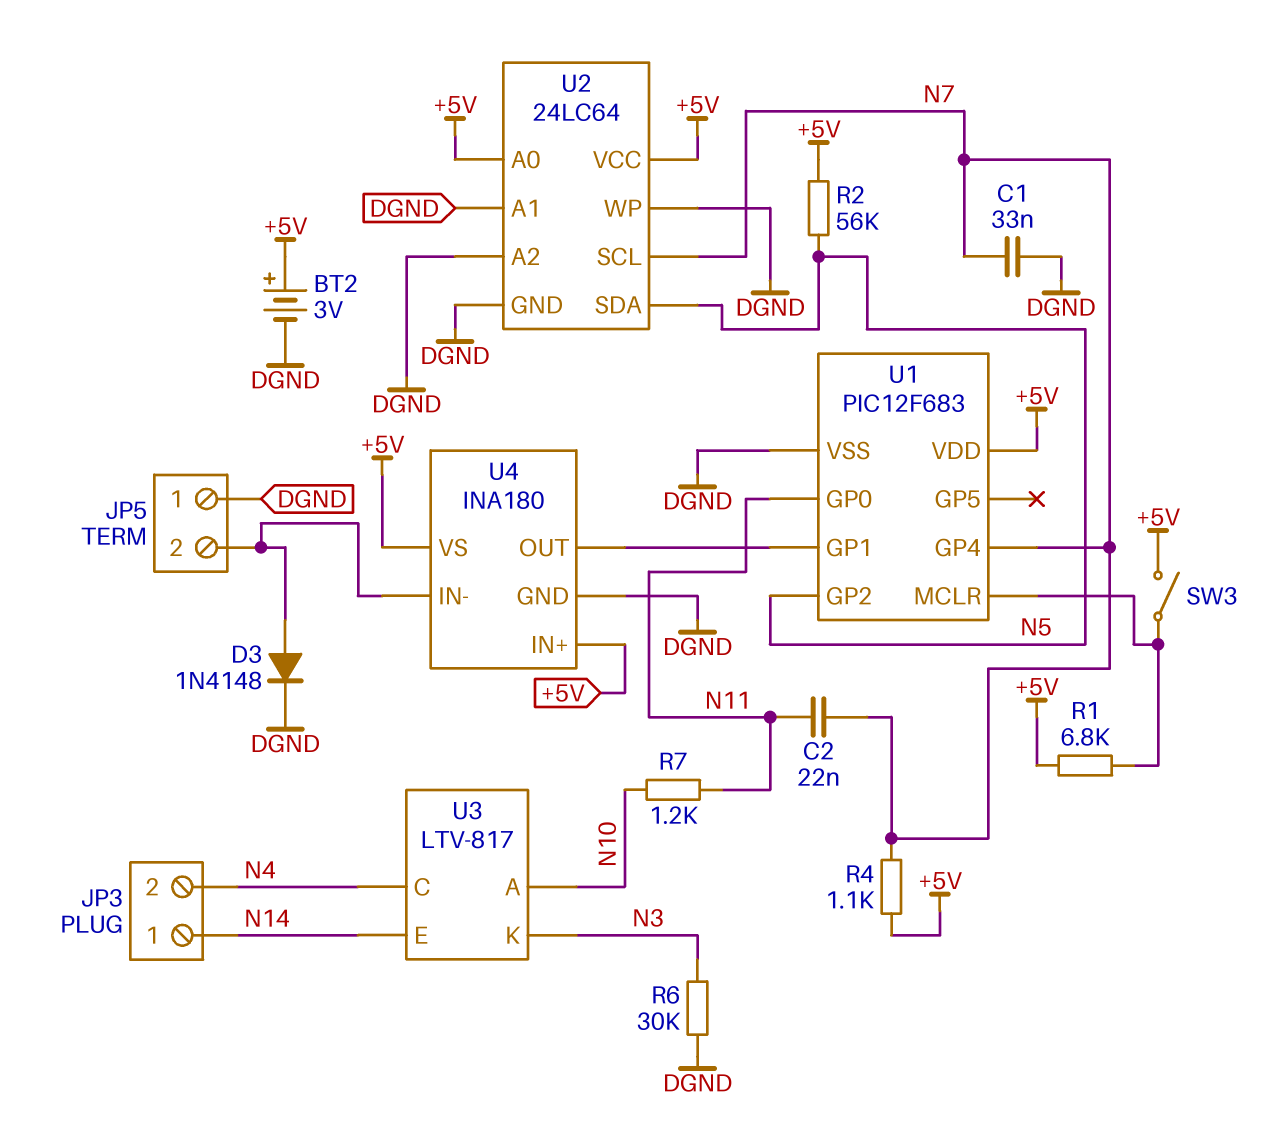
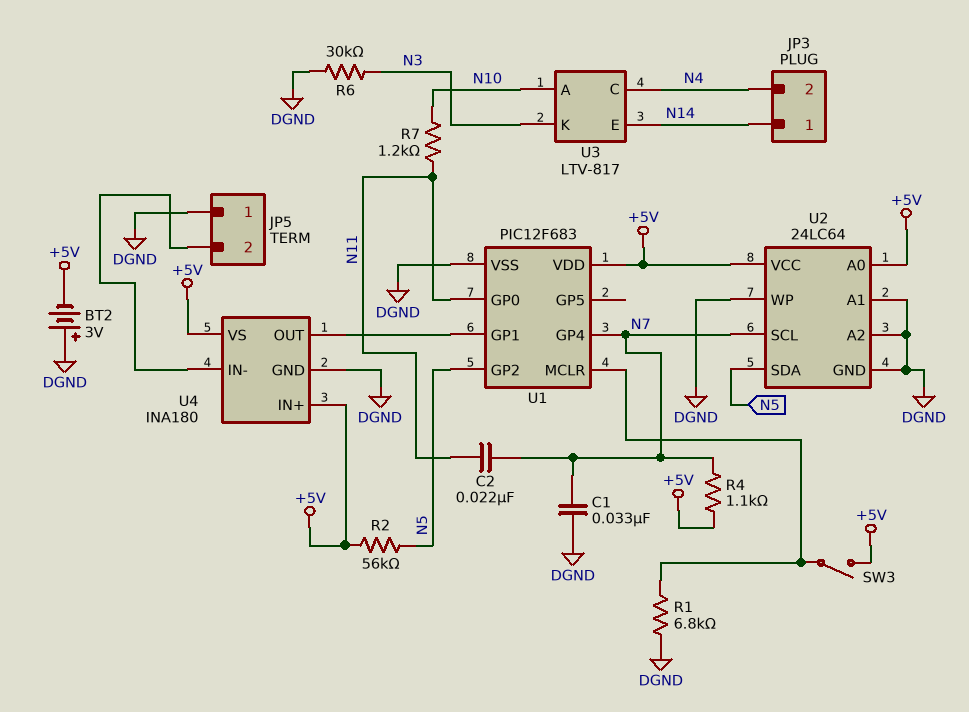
BT2: 3V (plus +5V, minus DGND) -> 3V (plus DGND, minus +5V)
D3: diode 1N4148 (A JP5/2, K DGND) -> none
R1: 6.8k (+5V, U1/MCLR) -> 6.8k (DGND, U1/MCLR)

